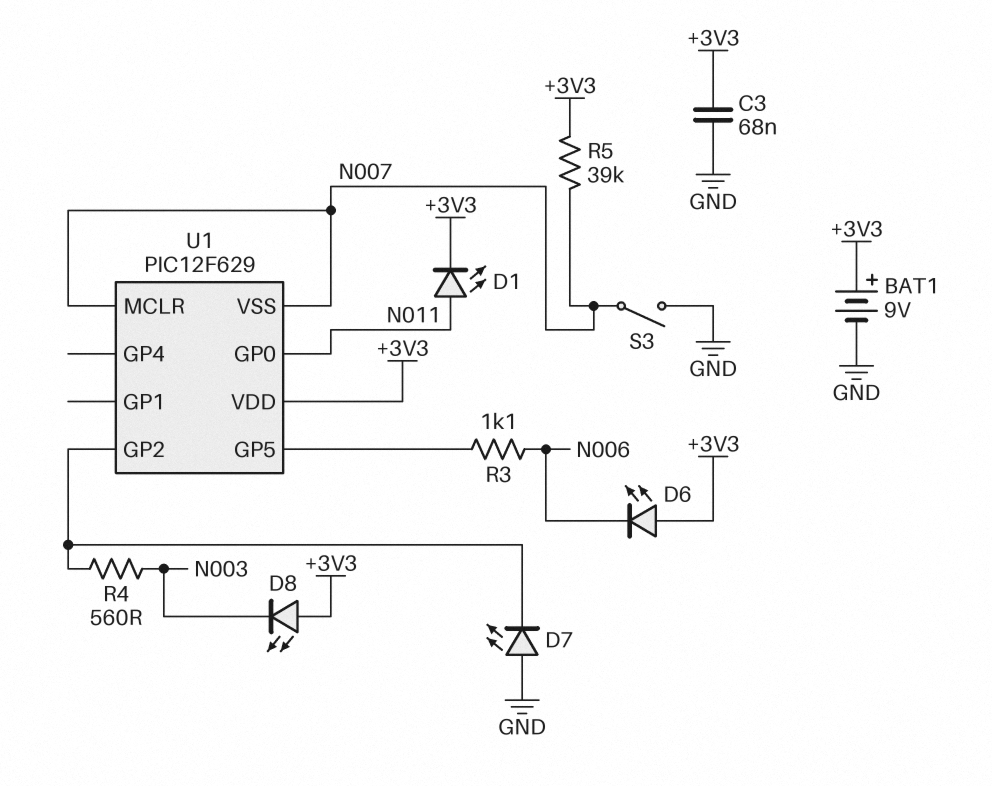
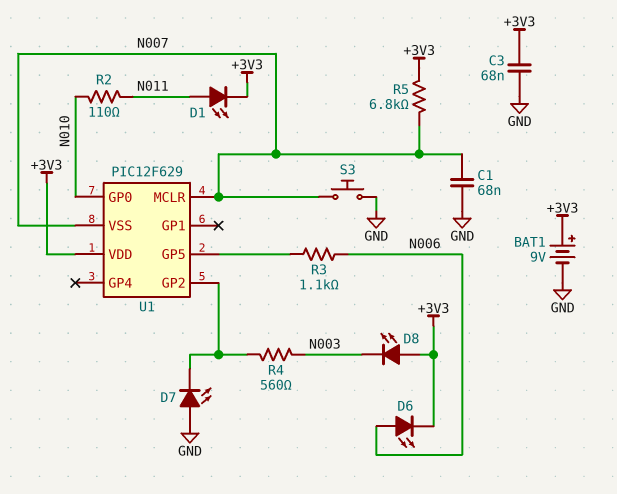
C1: none -> 68nF (GND, N007)
D6: LED (A +3V3, K N006) -> LED (A N006, K +3V3)
R2: none -> 110 (N010, N011)
R5: 39k (+3V3, N007) -> 6.8k (+3V3, N007)
S3: switch (GND, N007) -> button (GND, N007)
U1 pin GP0: N011 -> N010

